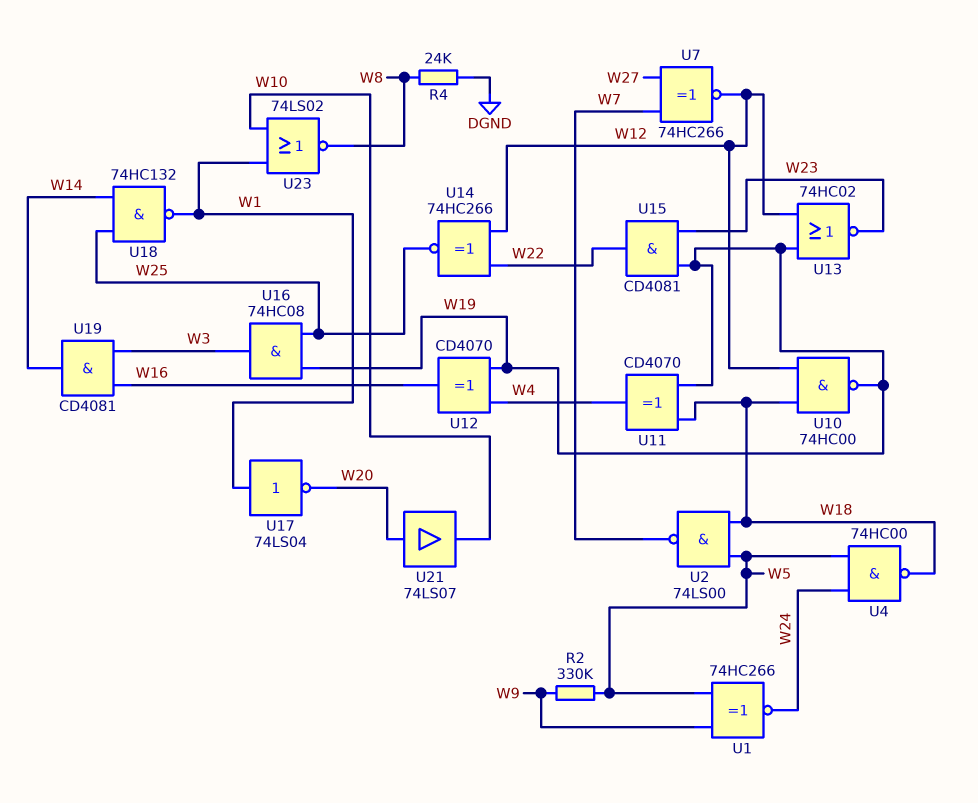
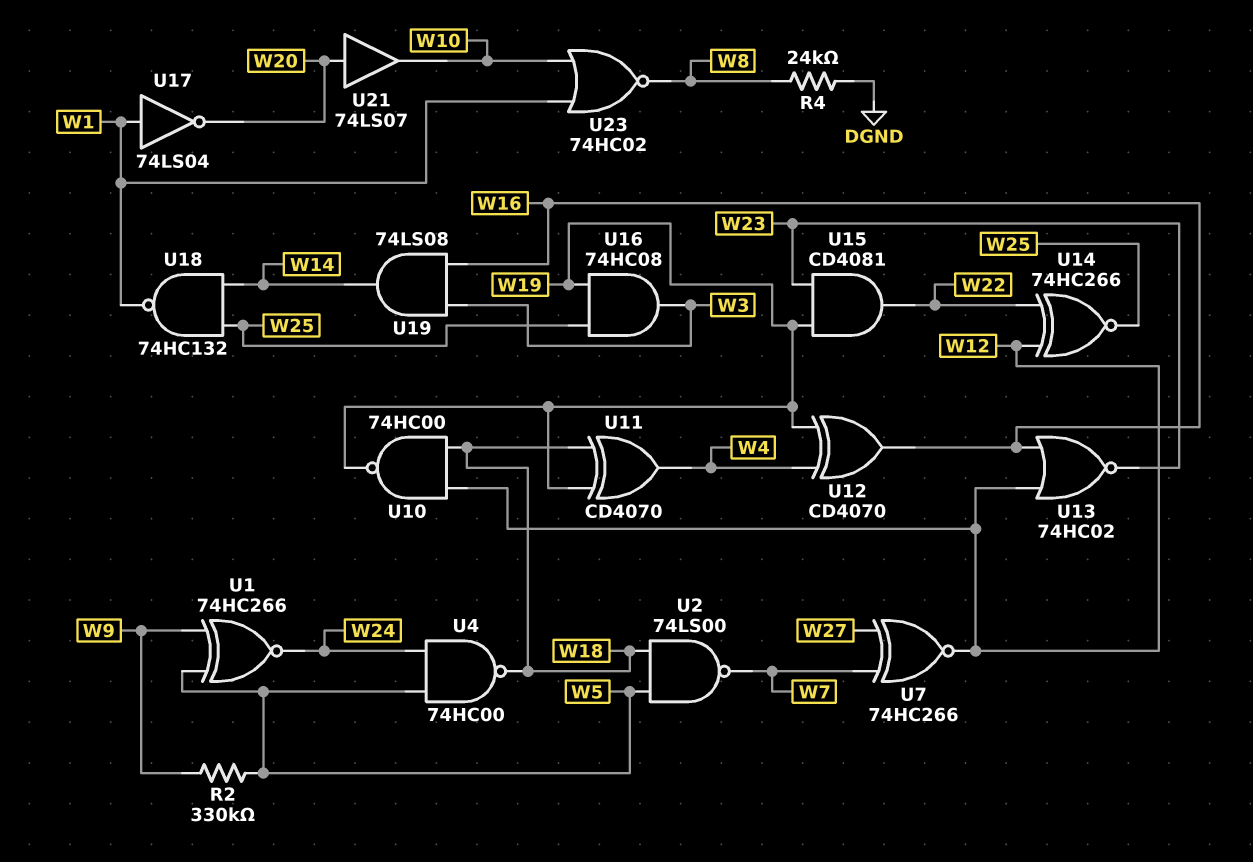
U13: NOR 74HC02 (in W12, in W19, out W23) -> NOR 74HC02 (in W12, in W16, out W23)
U19: AND CD4081 (in W3, in W16, out W14) -> AND 74LS08 (in W3, in W16, out W14)
U23: NOR 74LS02 (in W1, in W10, out W8) -> NOR 74HC02 (in W1, in W10, out W8)

